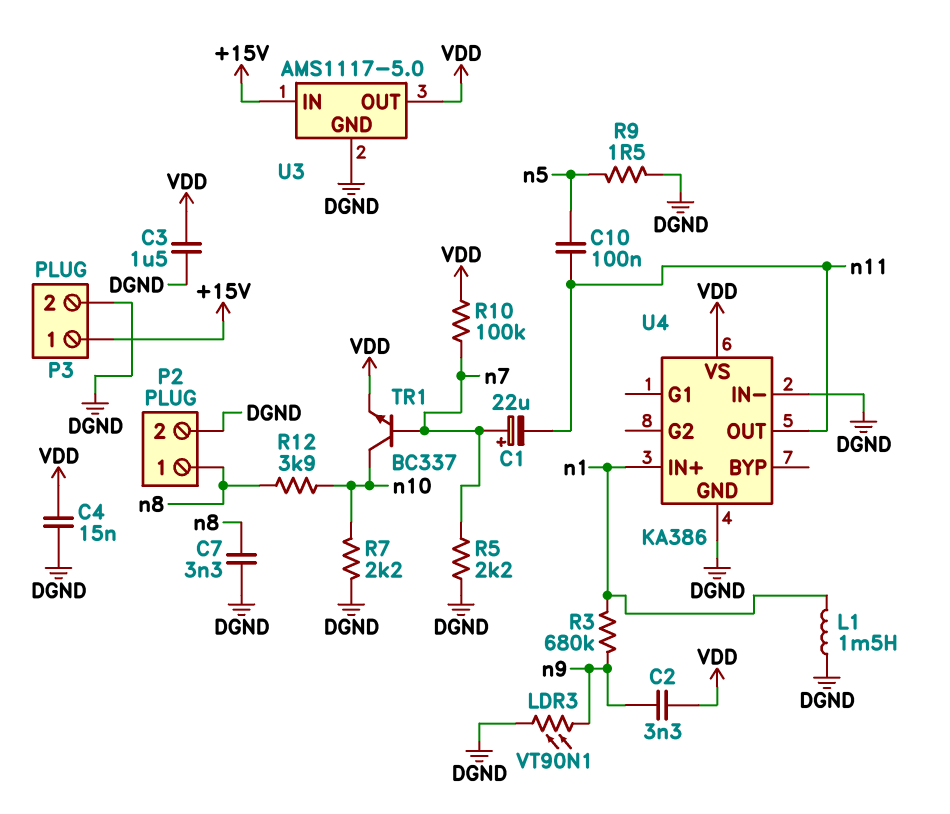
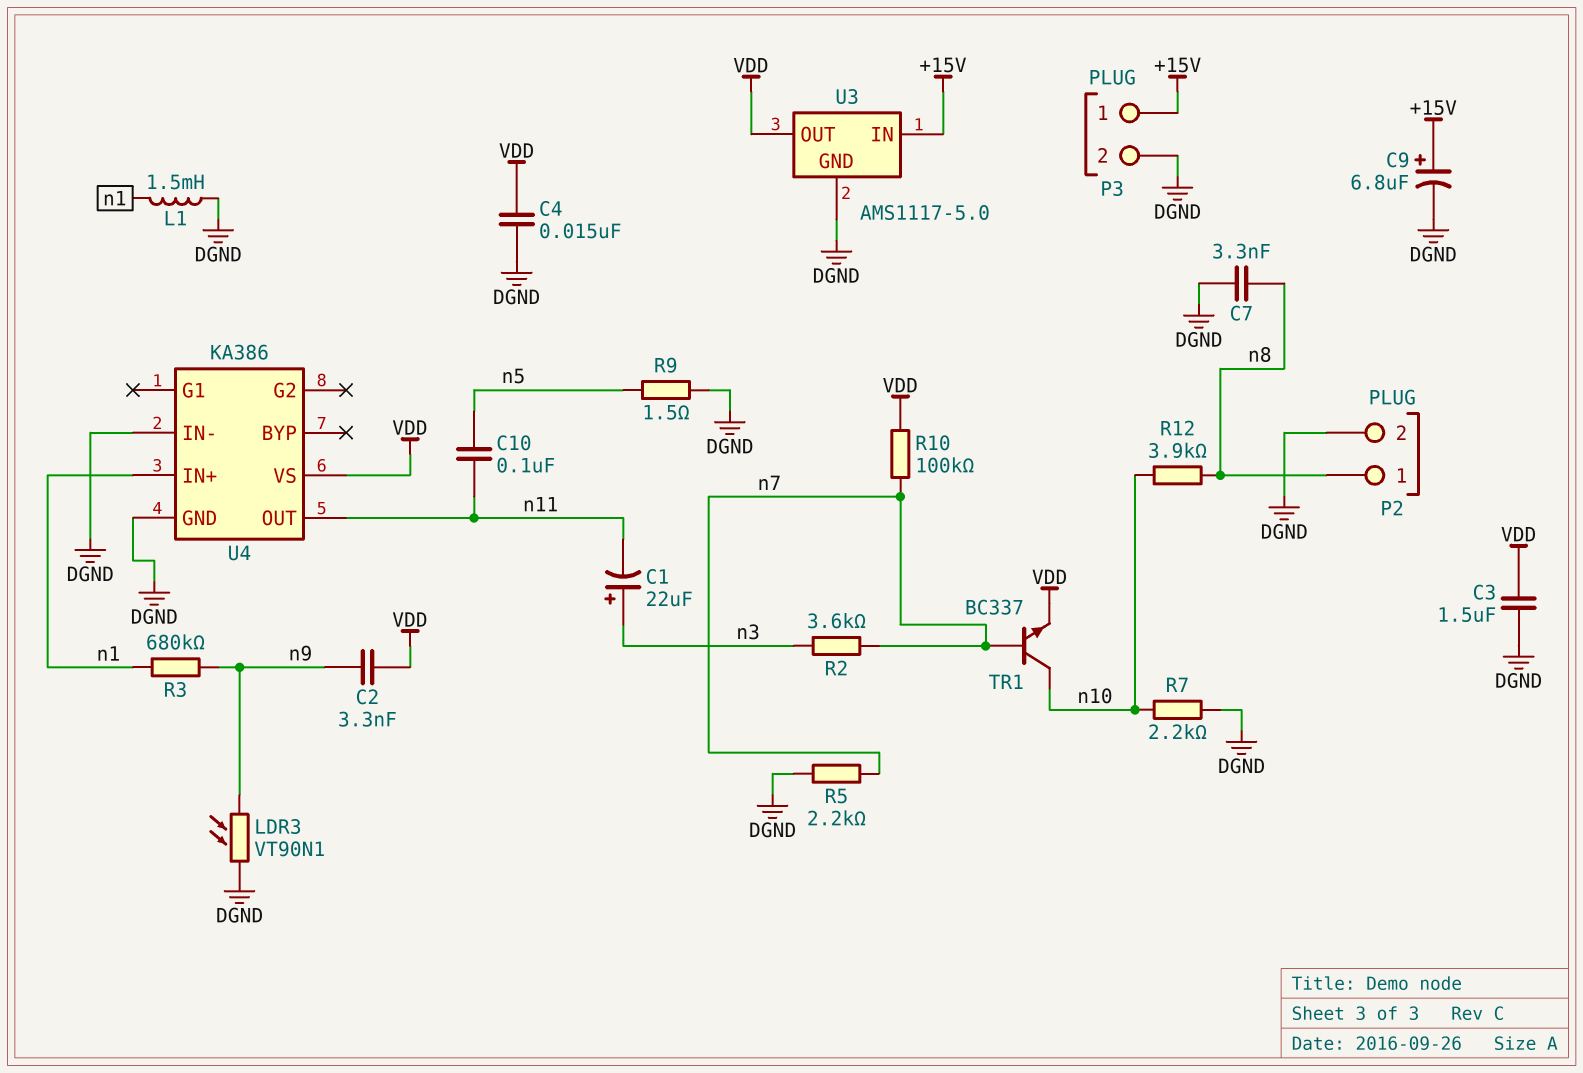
C1: 22uF (plus n7, minus n11) -> 22uF (plus n3, minus n11)
C9: none -> 6.8uF (plus +15V, minus DGND)
R2: none -> 3.6k (n3, n7)

